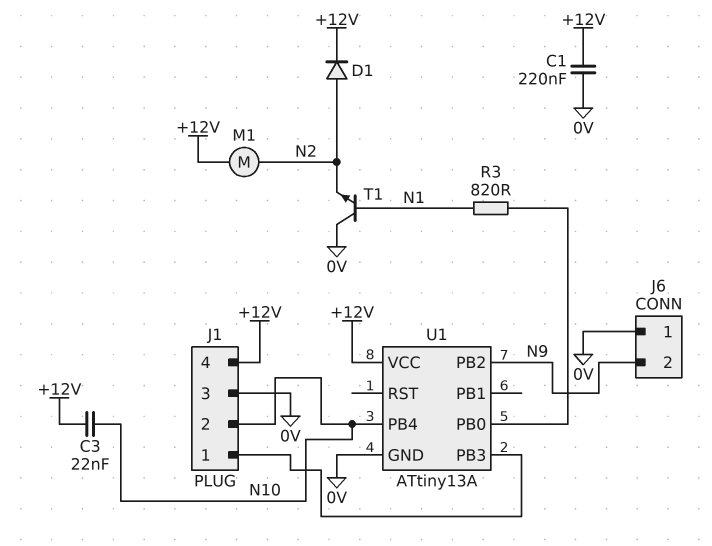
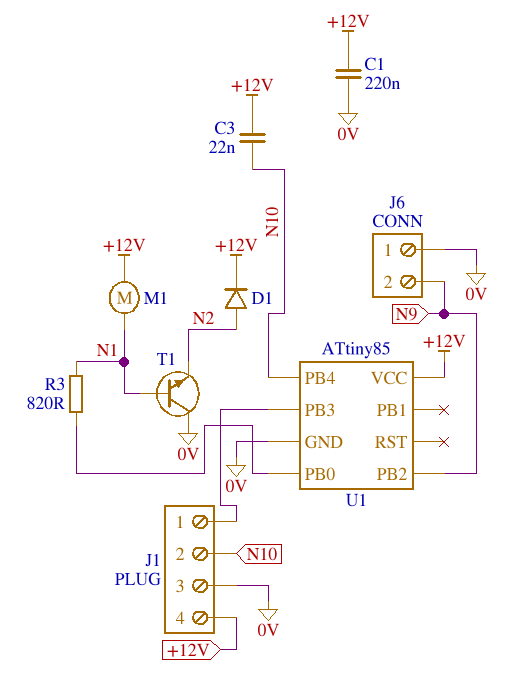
M1: motor (+12V, N2) -> motor (+12V, N1)
U1: ATtiny13A -> ATtiny85

